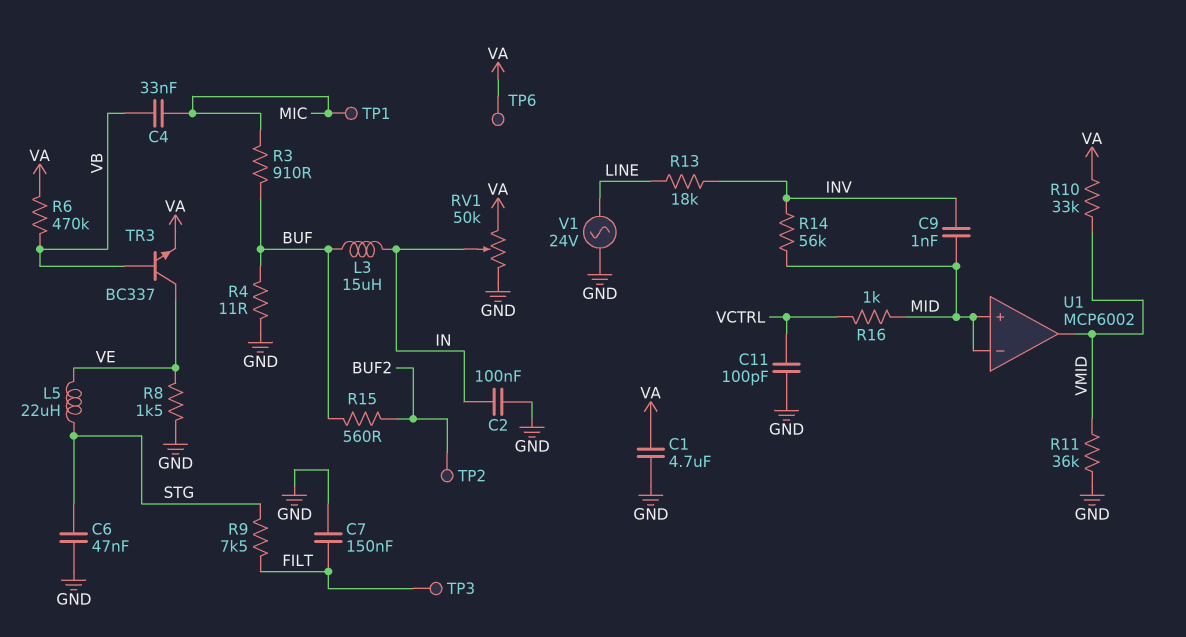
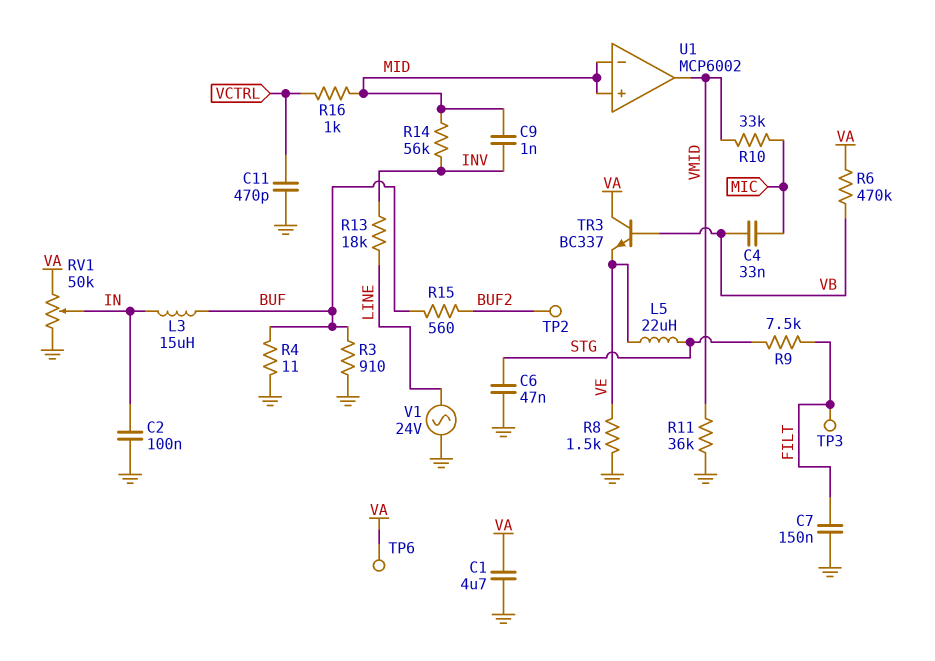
C11: 100pF (GND, VCTRL) -> 470pF (GND, VCTRL)
R3: 910 (BUF, MIC) -> 910 (BUF, GND)
R10: 33k (VA, VMID) -> 33k (MIC, VMID)
TP1: test point (MIC) -> none
TR3: NPN BC337 (B VB, C VE, E VA) -> NPN BC337 (B VB, C VA, E VE)

